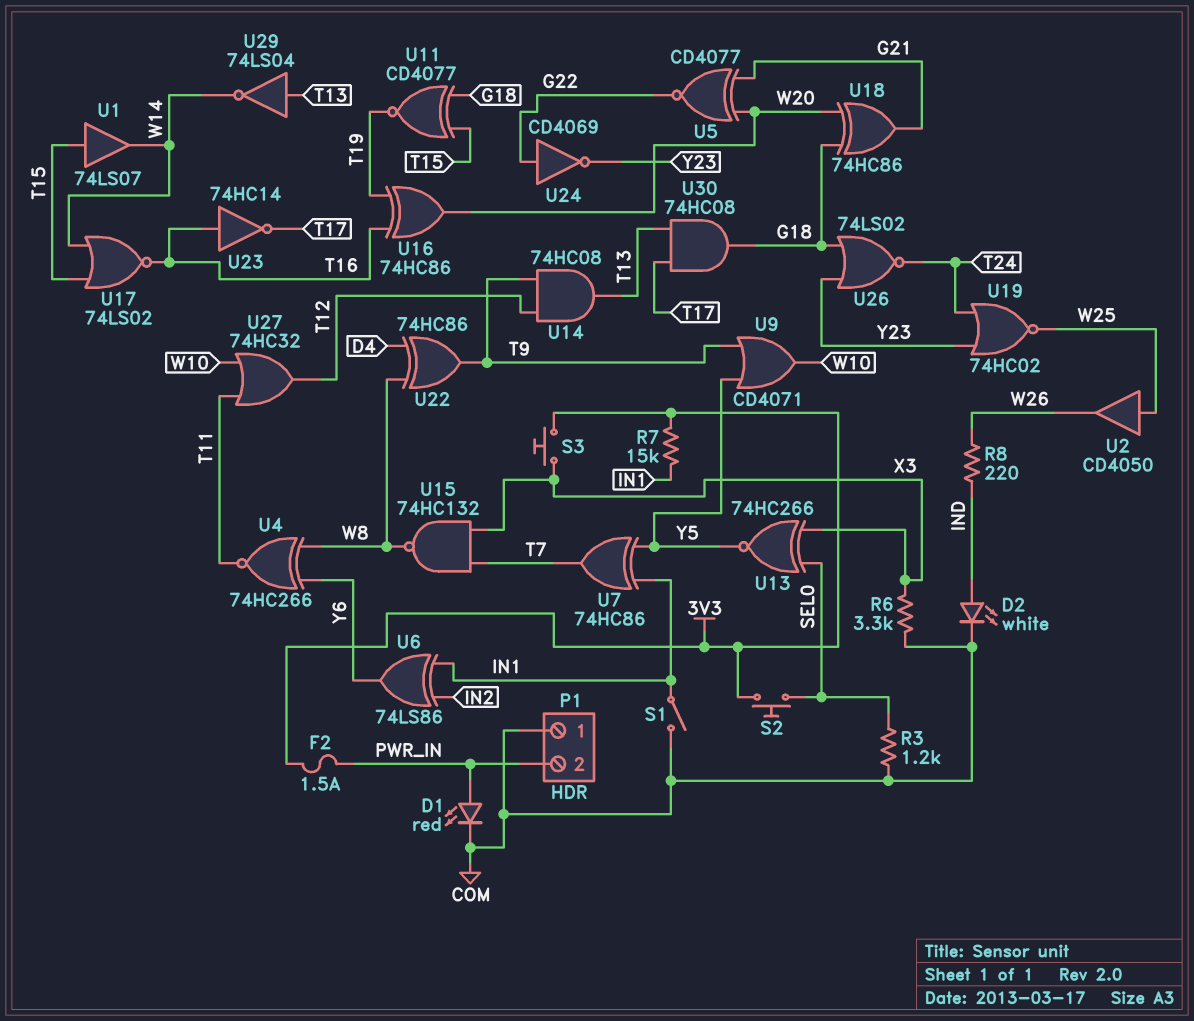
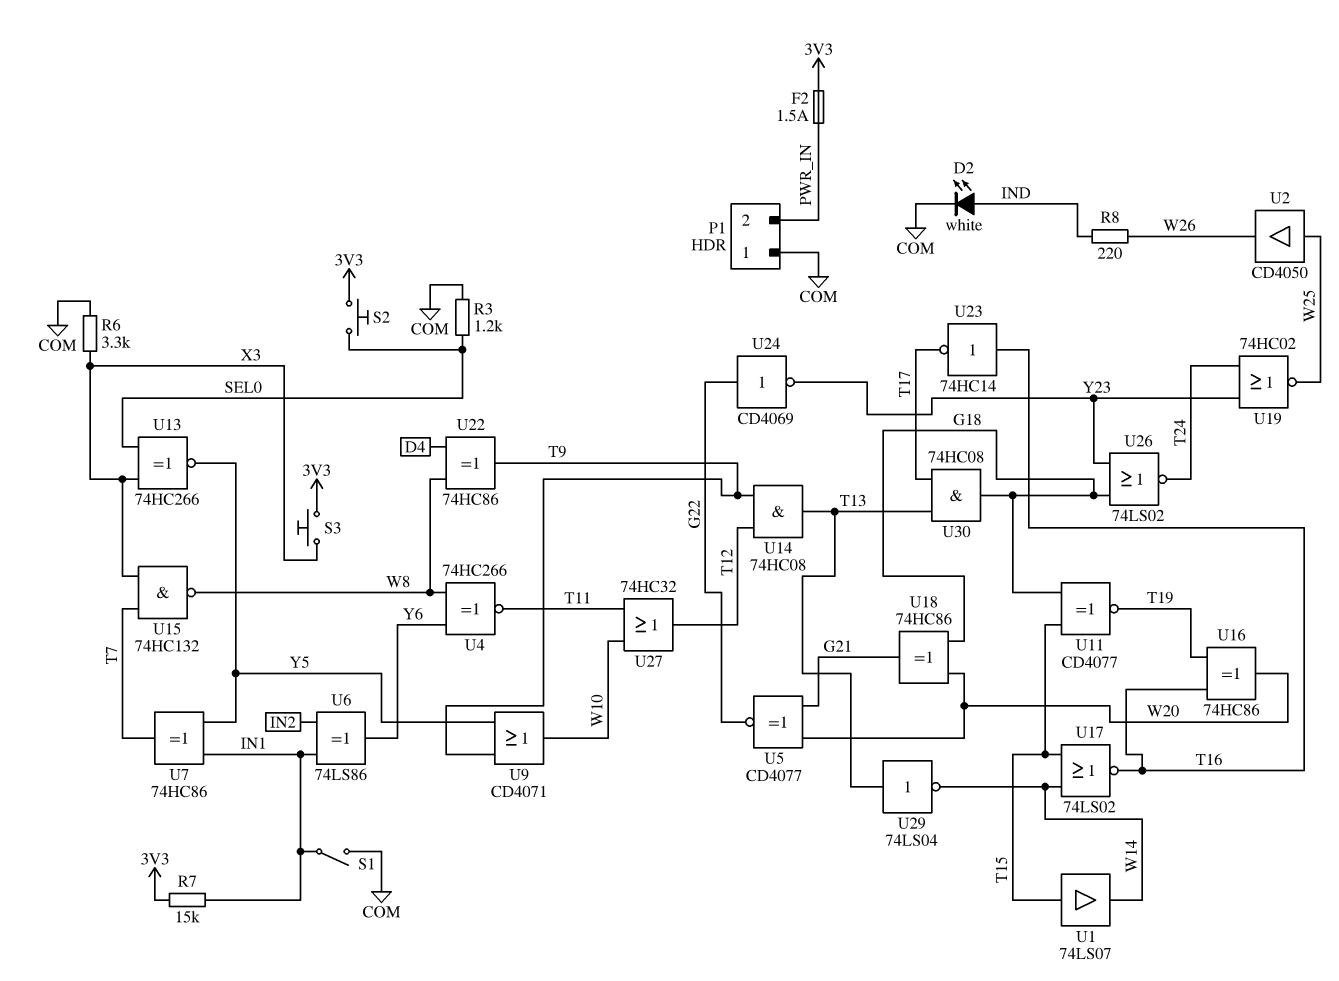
D1: LED red (A PWR_IN, K COM) -> none

